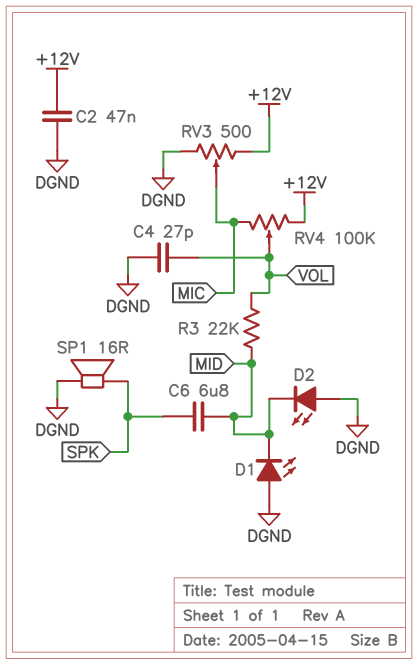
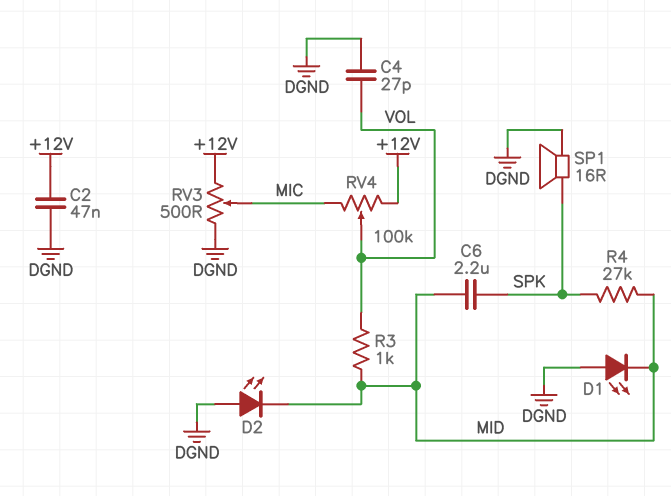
C6: 6.8uF (MID, SPK) -> 2.2uF (MID, SPK)
R3: 22k (MID, VOL) -> 1k (MID, VOL)
R4: none -> 27k (MID, SPK)

